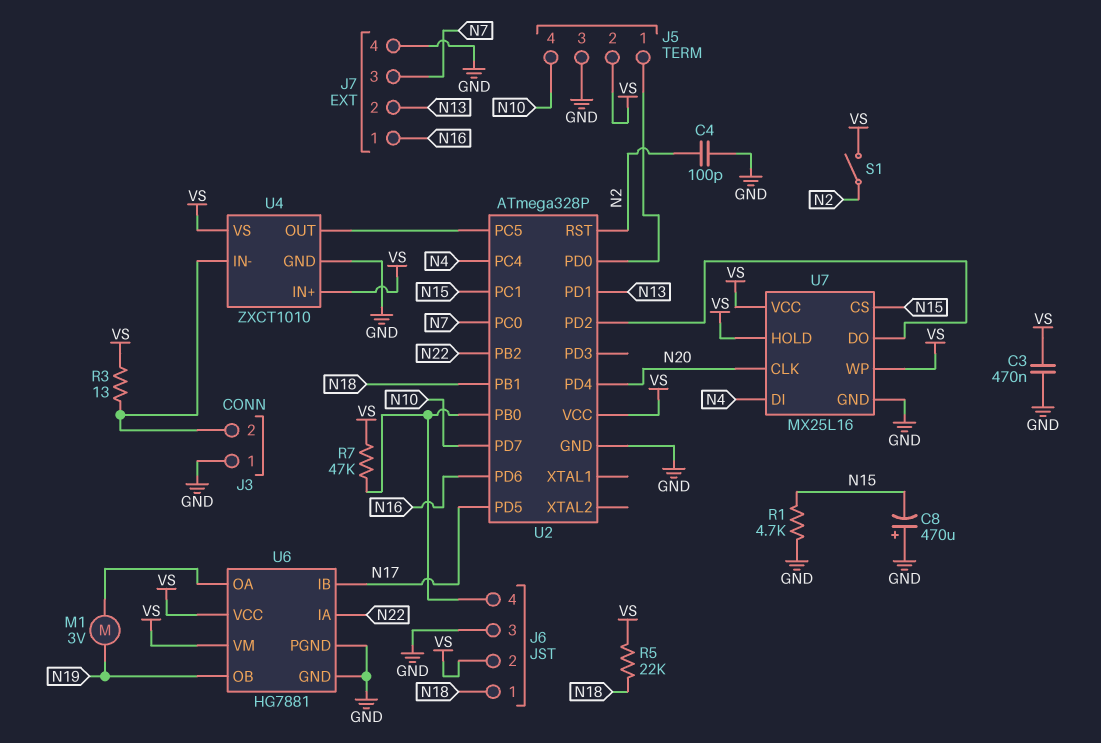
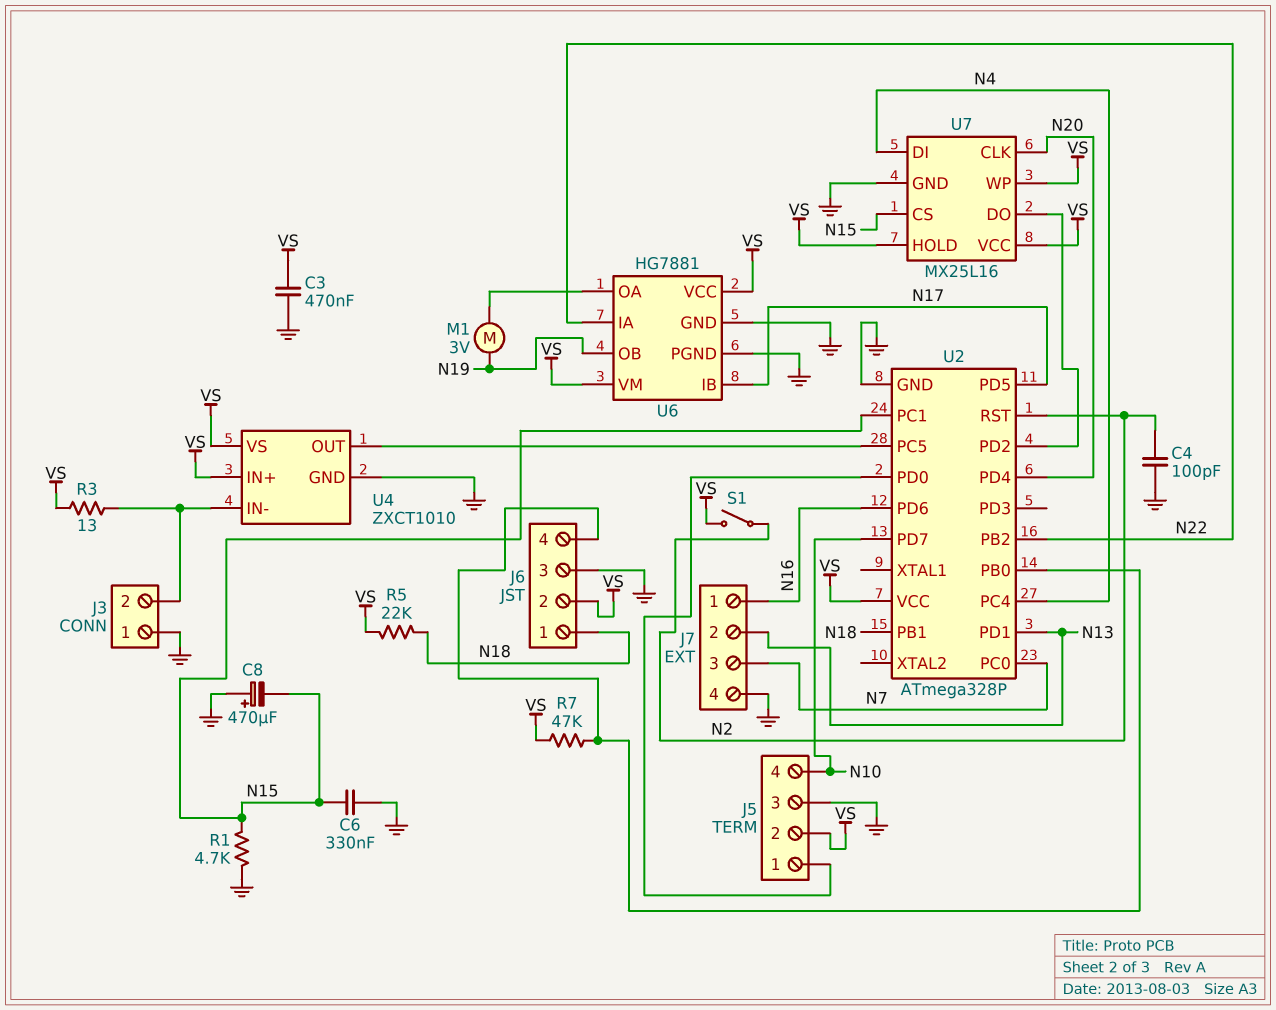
C6: none -> 330nF (GND, N15)

